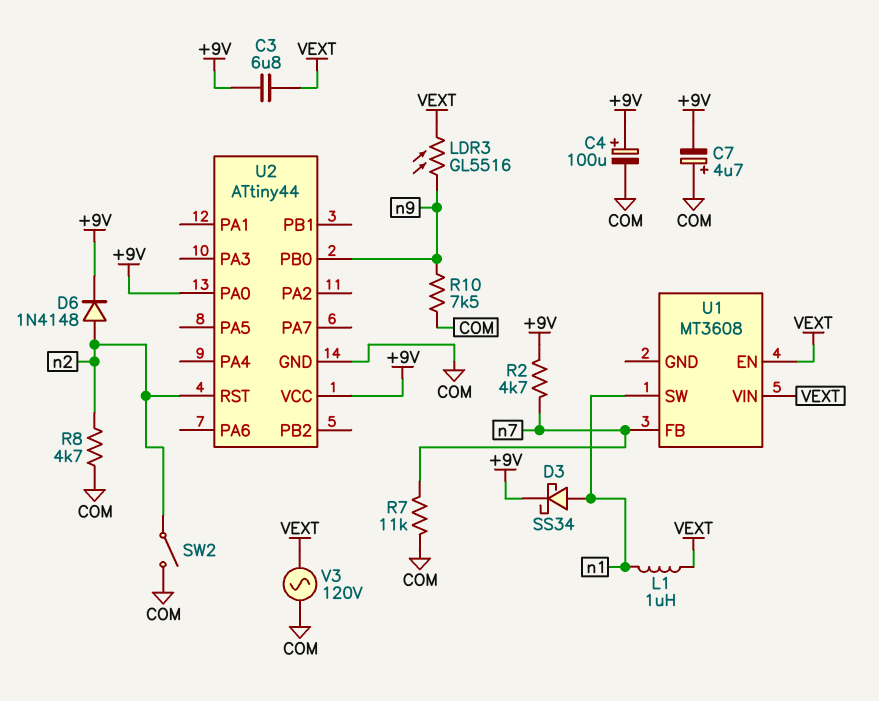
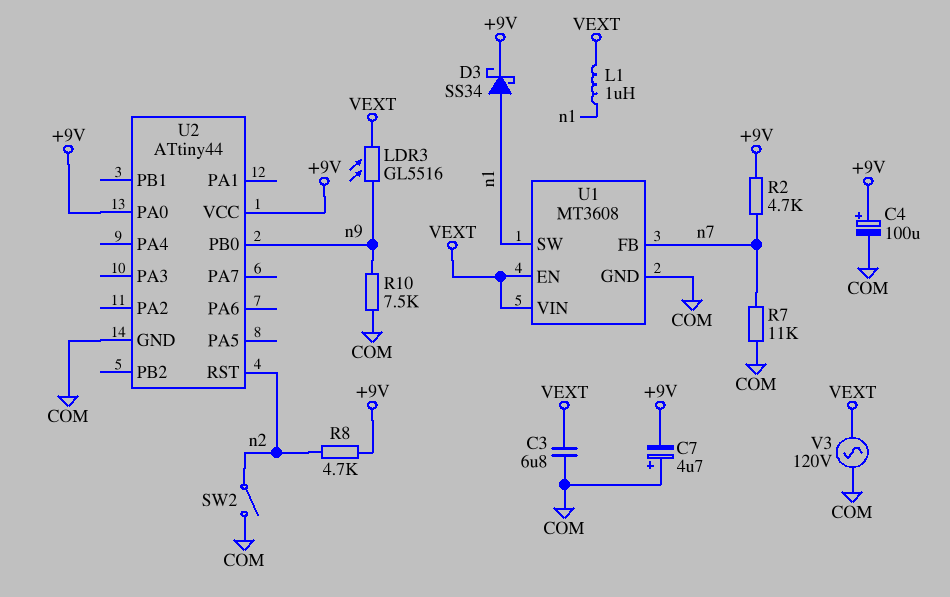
C3: 6.8uF (+9V, VEXT) -> 6.8uF (COM, VEXT)
D6: diode 1N4148 (A n2, K +9V) -> none
R8: 4.7k (COM, n2) -> 4.7k (+9V, n2)
U1 pin GND: none -> COM

